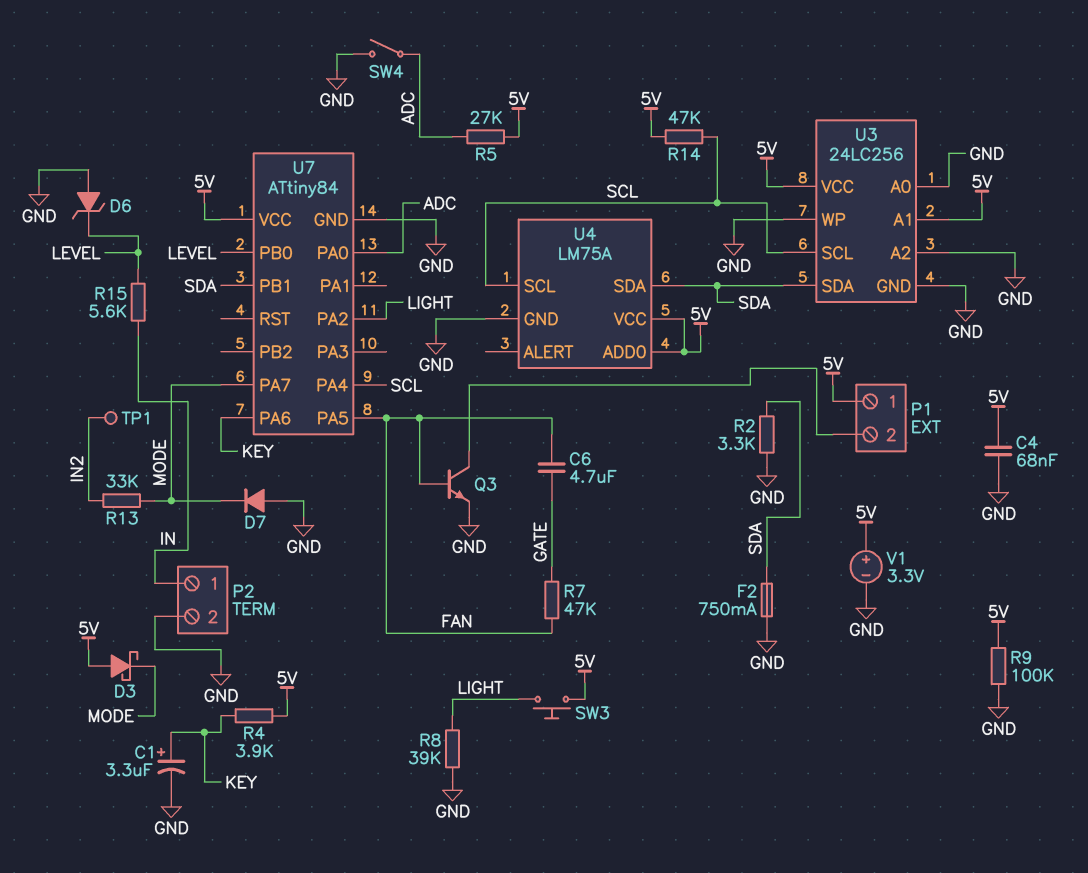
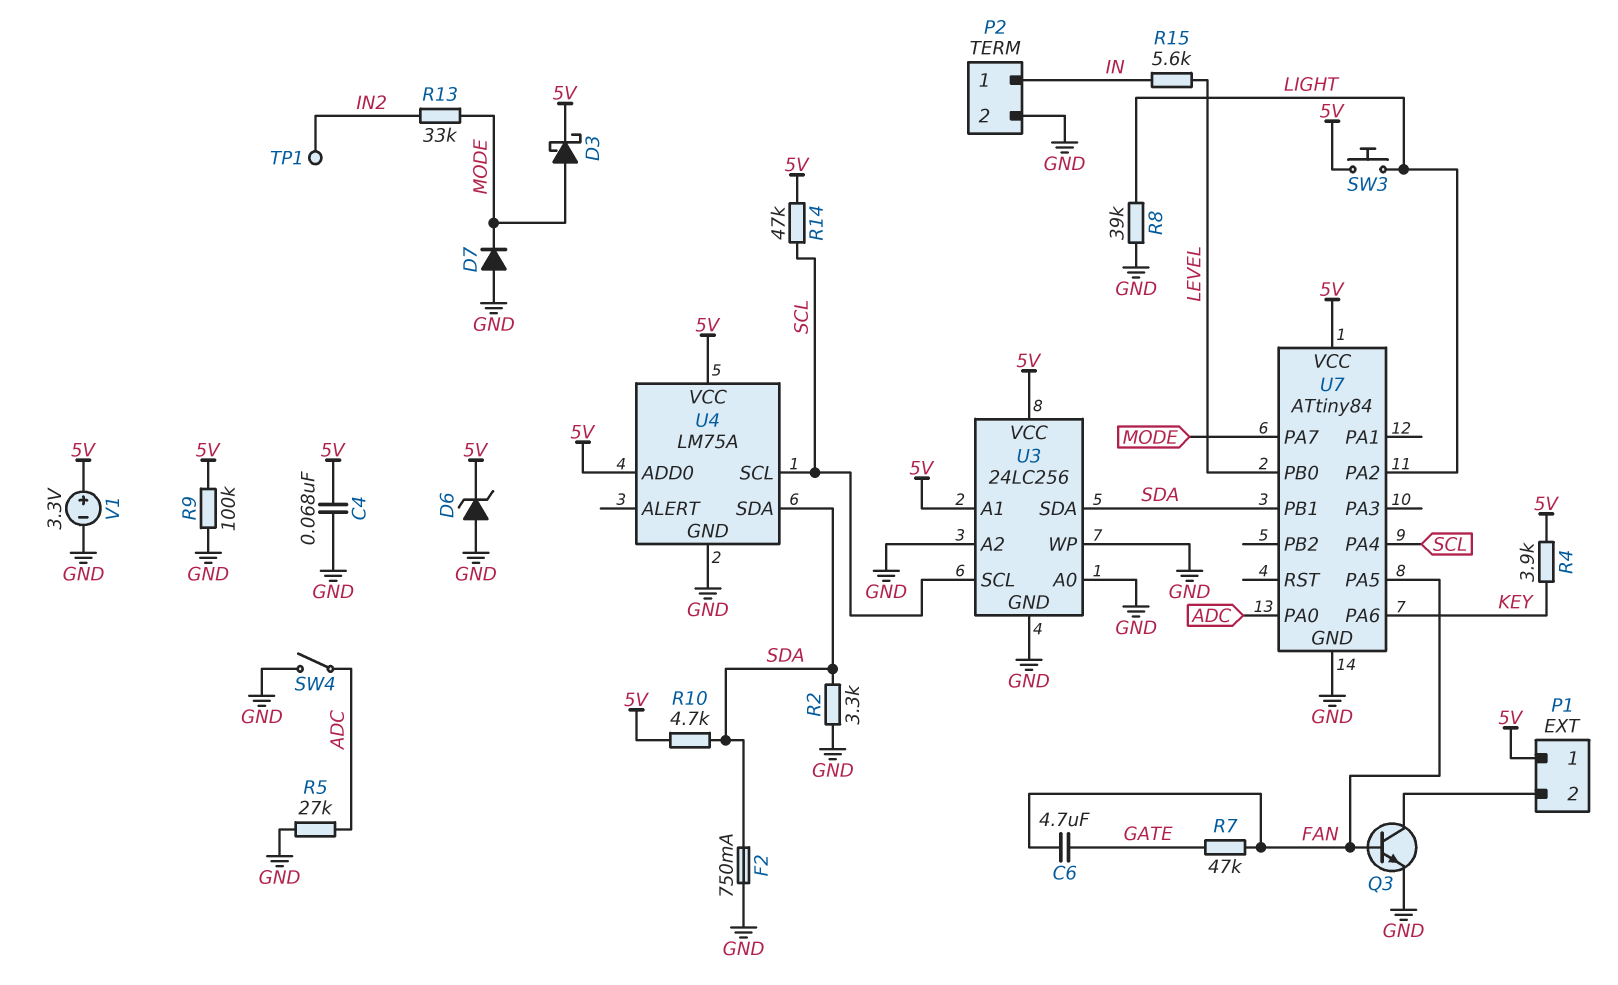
C1: 3.3uF (plus KEY, minus GND) -> none
D3: schottky (A 5V, K MODE) -> schottky (A MODE, K 5V)
D6: zener (A GND, K LEVEL) -> zener (A GND, K 5V)
R5: 27k (5V, ADC) -> 27k (ADC, GND)
R10: none -> 4.7k (5V, SDA)

